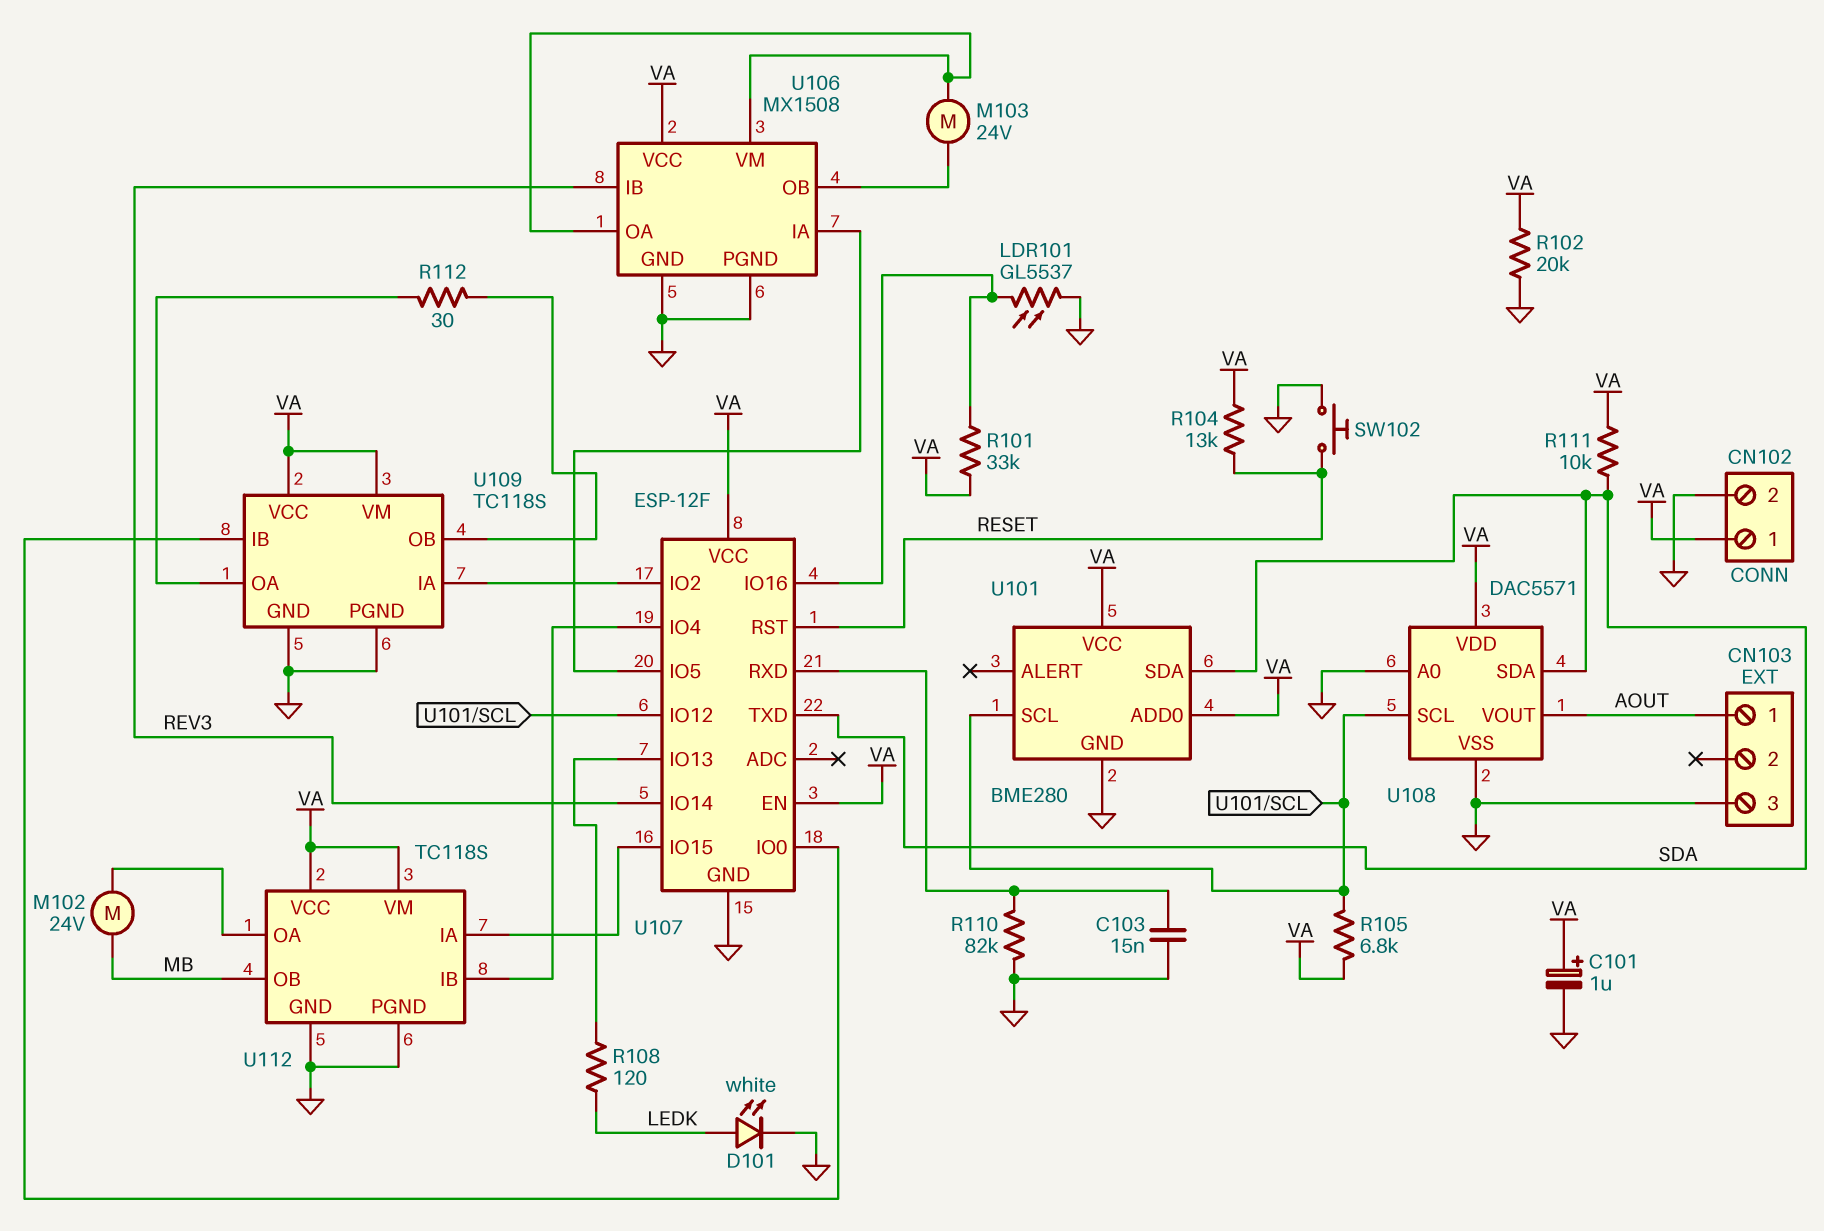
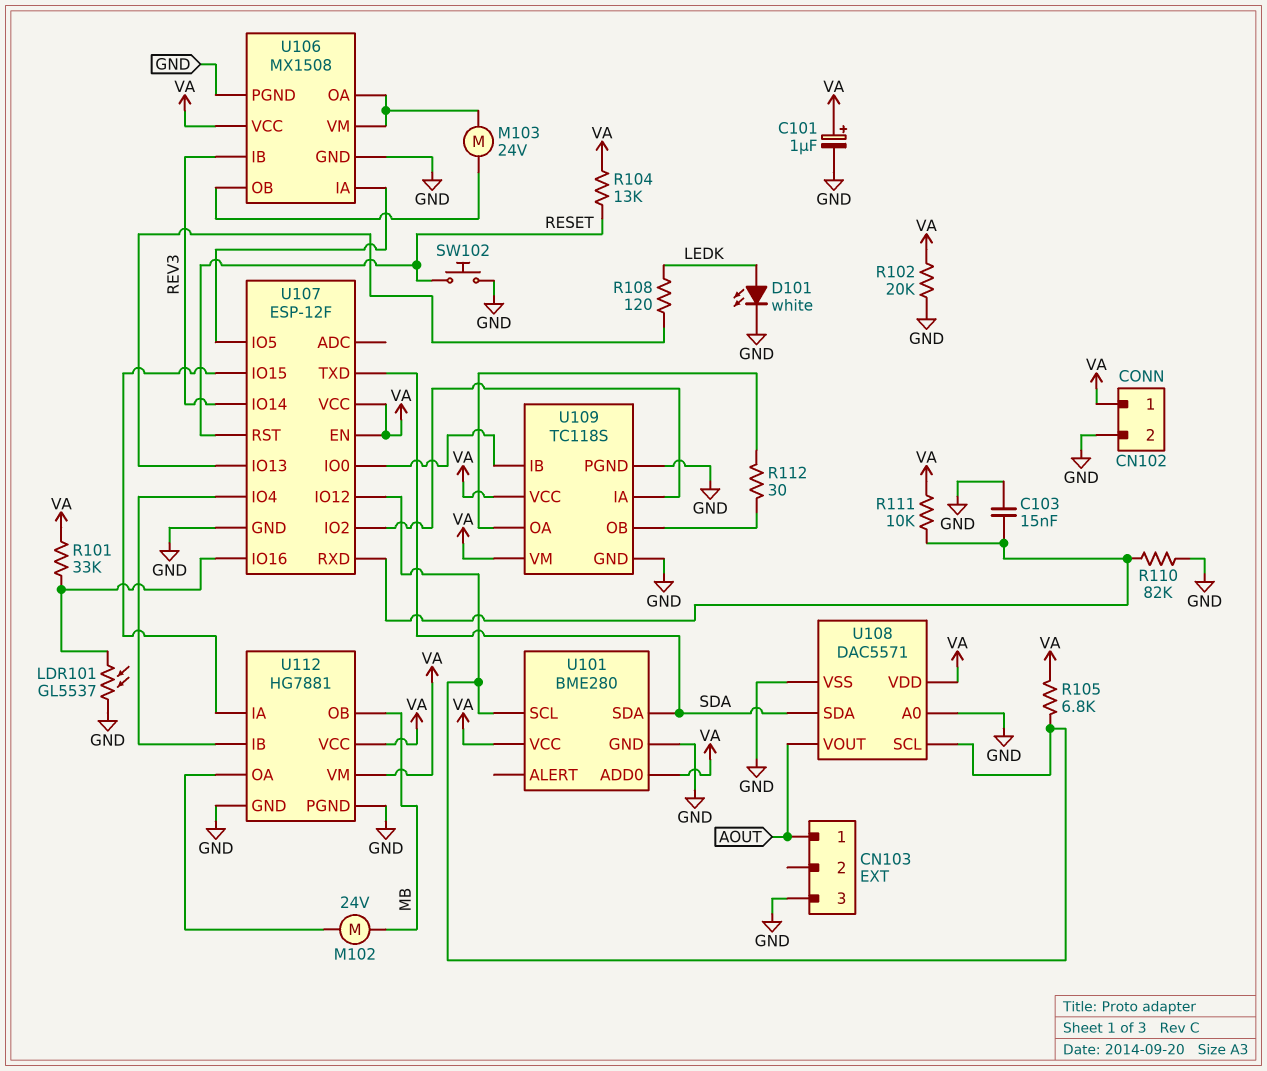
R111: 10k (SDA, VA) -> 10k (U107/RXD, VA)
U112: TC118S -> HG7881

